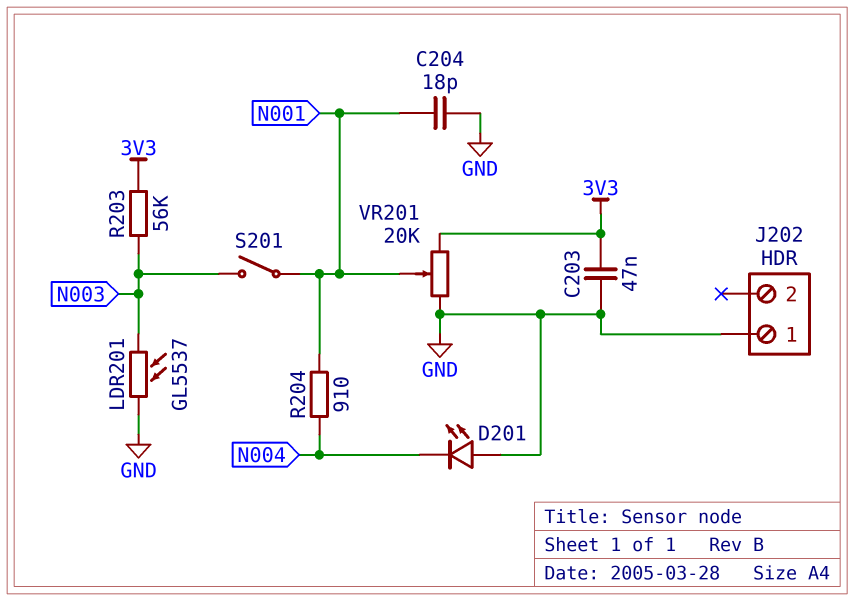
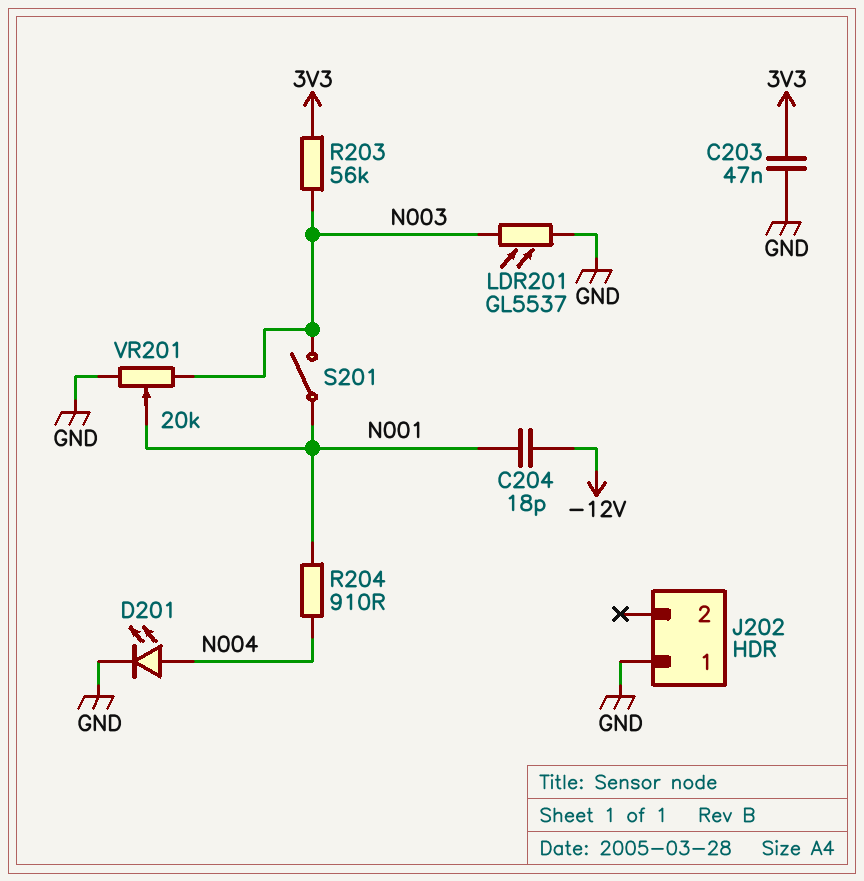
C204: 18pF (GND, N001) -> 18pF (-12V, N001)
D201: LED (A GND, K N004) -> LED (A N004, K GND)
VR201: 20k (3V3, GND, wiper N001) -> 20k (GND, N003, wiper N001)

